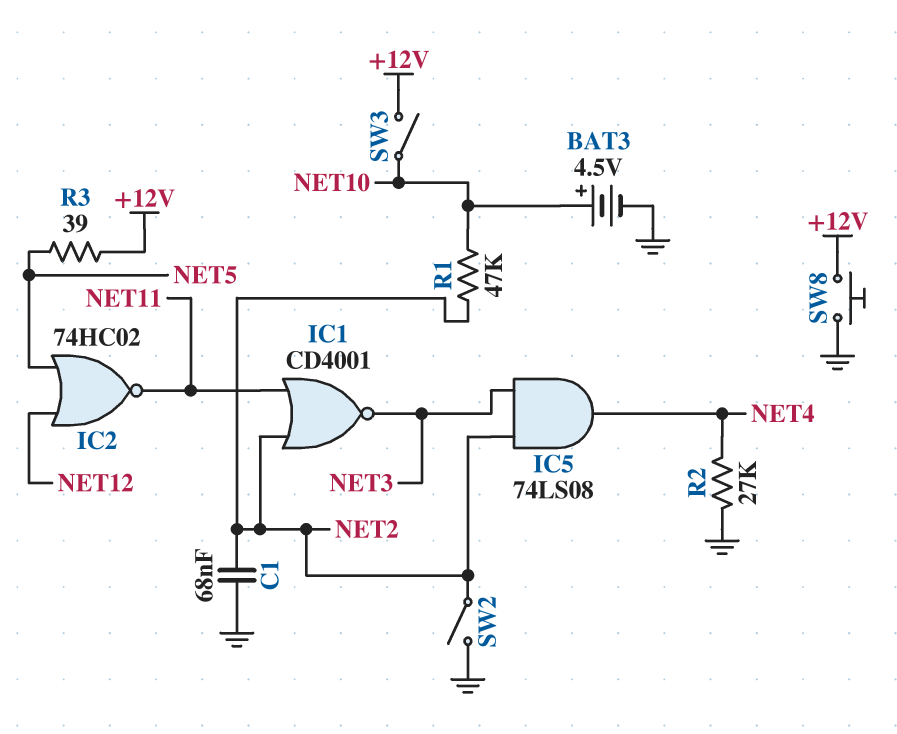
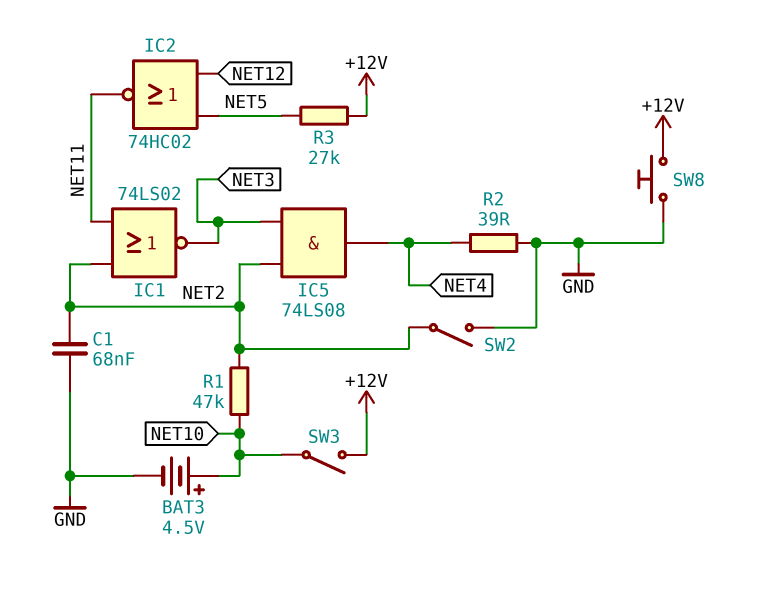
IC1: NOR CD4001 (in NET2, in NET11, out NET3) -> NOR 74LS02 (in NET2, in NET11, out NET3)
R2: 27k (GND, NET4) -> 39 (GND, NET4)
R3: 39 (+12V, NET5) -> 27k (+12V, NET5)

